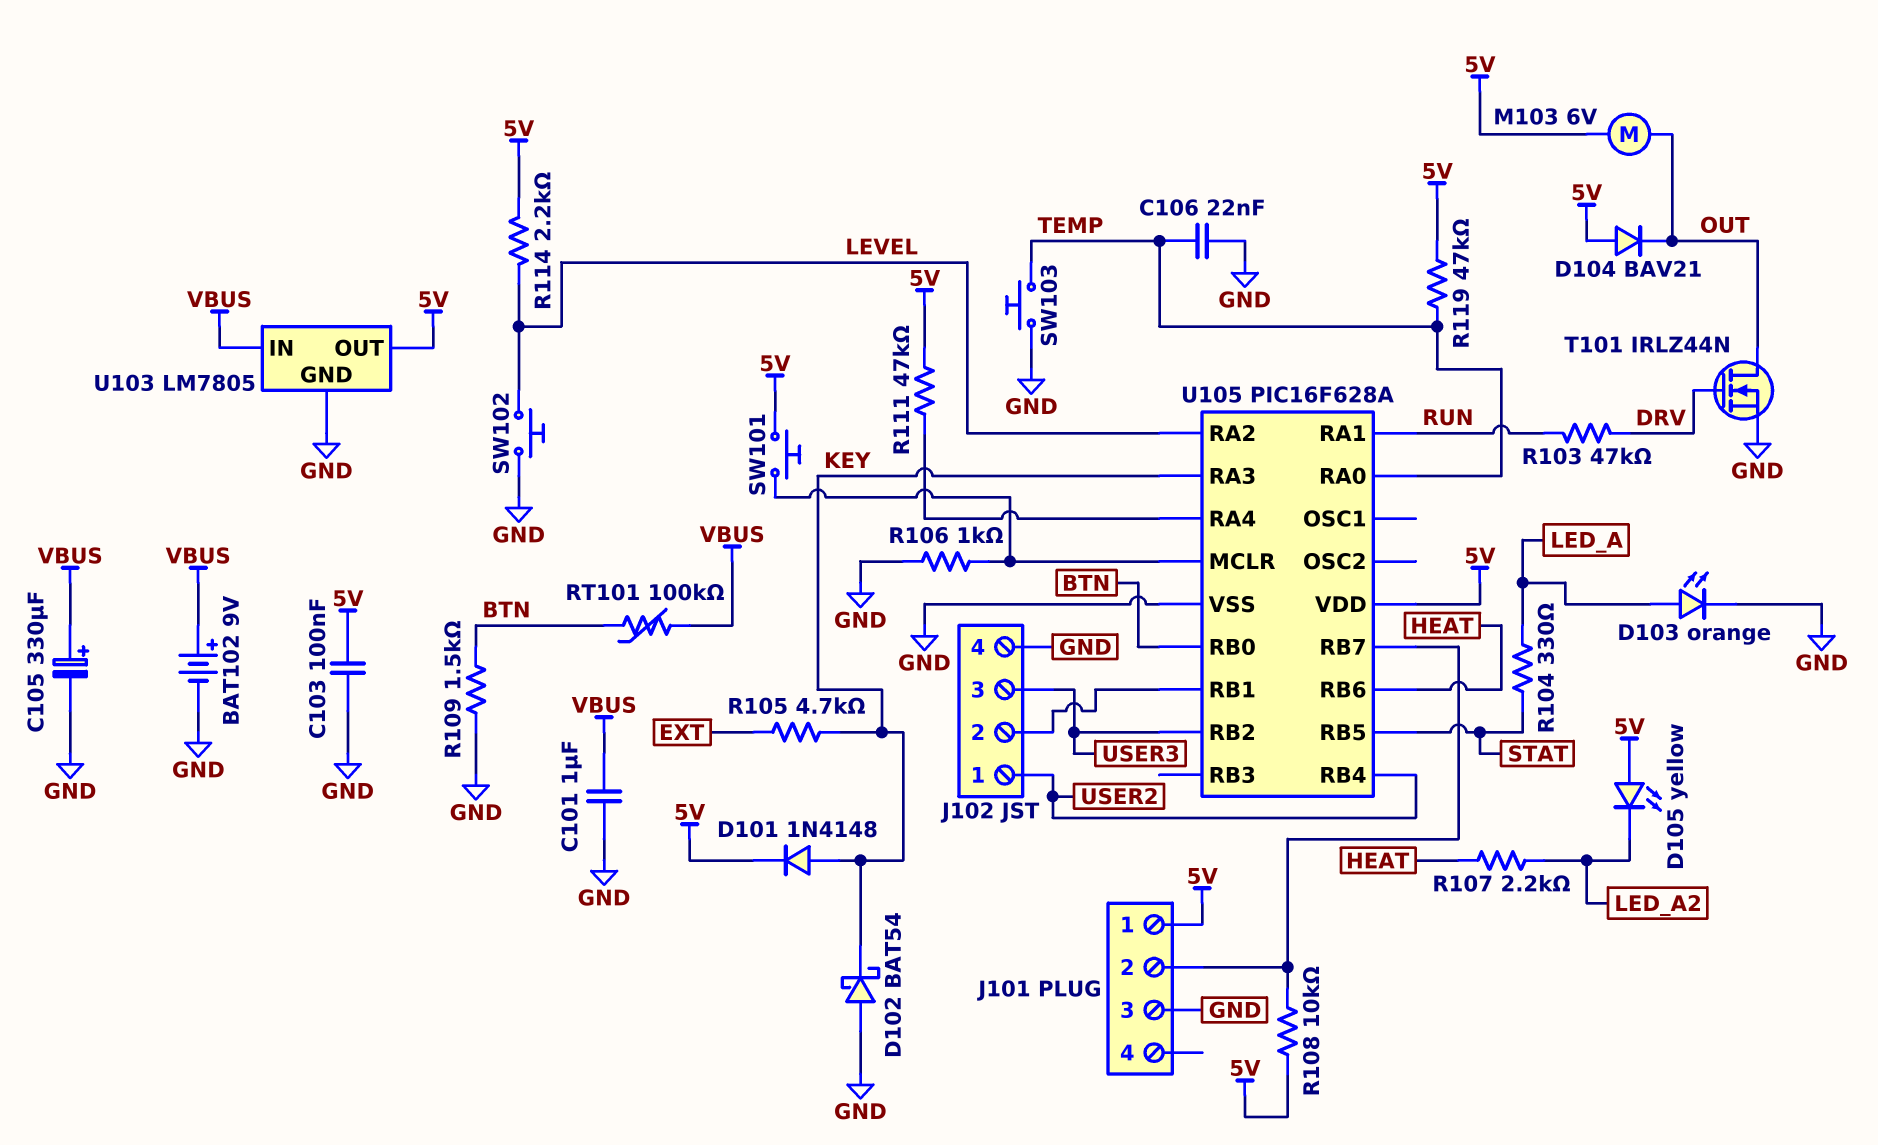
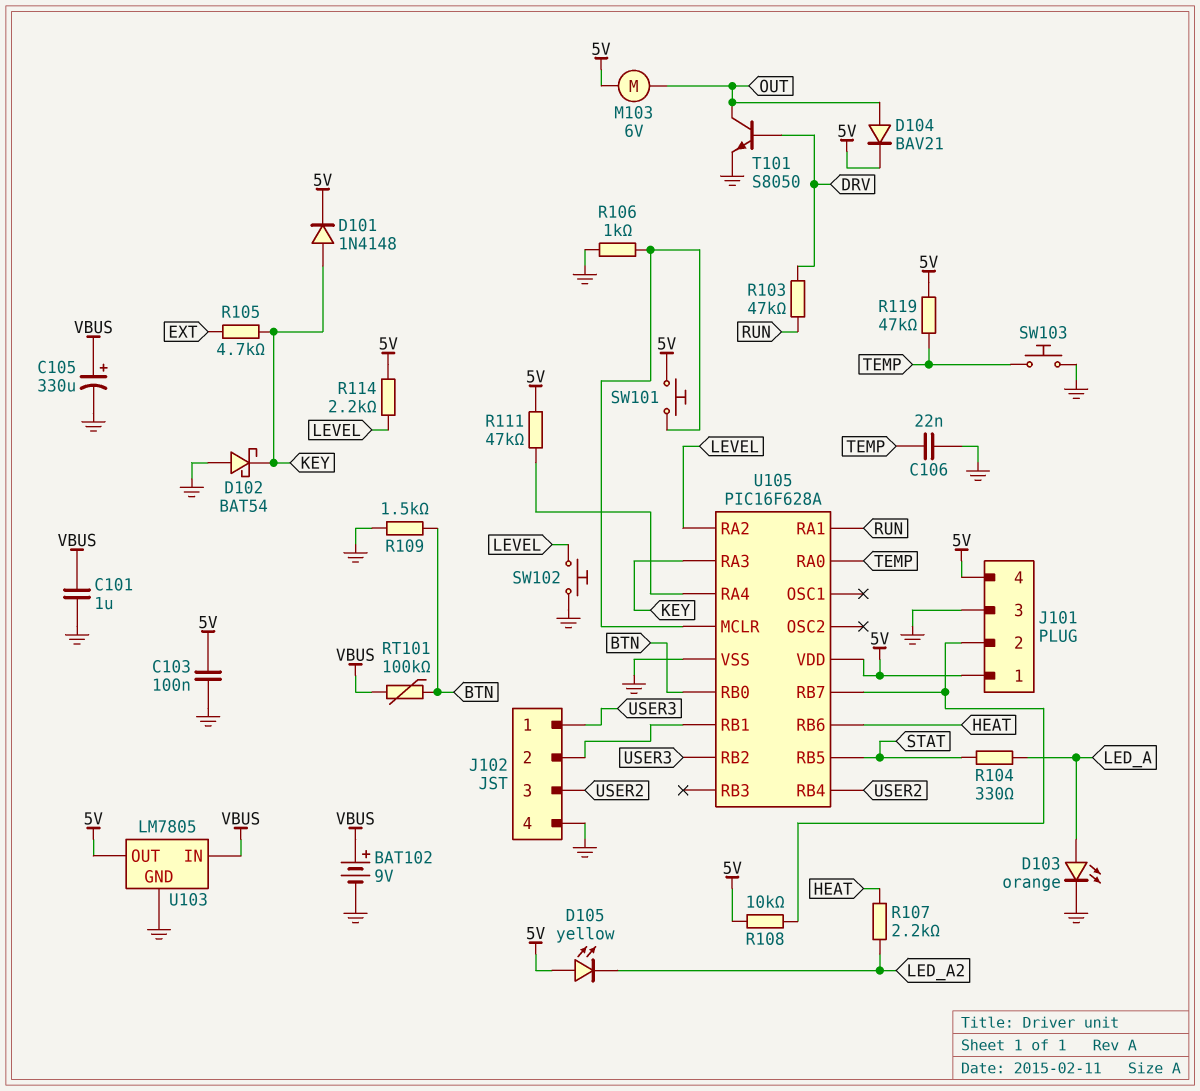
D104: diode BAV21 (A 5V, K OUT) -> diode BAV21 (A OUT, K 5V)
J101 pin 4: none -> 5V
J102 pin 1: USER2 -> USER3
J102 pin 3: USER3 -> USER2
T101: NMOS IRLZ44N (G DRV, D OUT, S GND) -> NPN S8050 (B DRV, C OUT, E GND)

